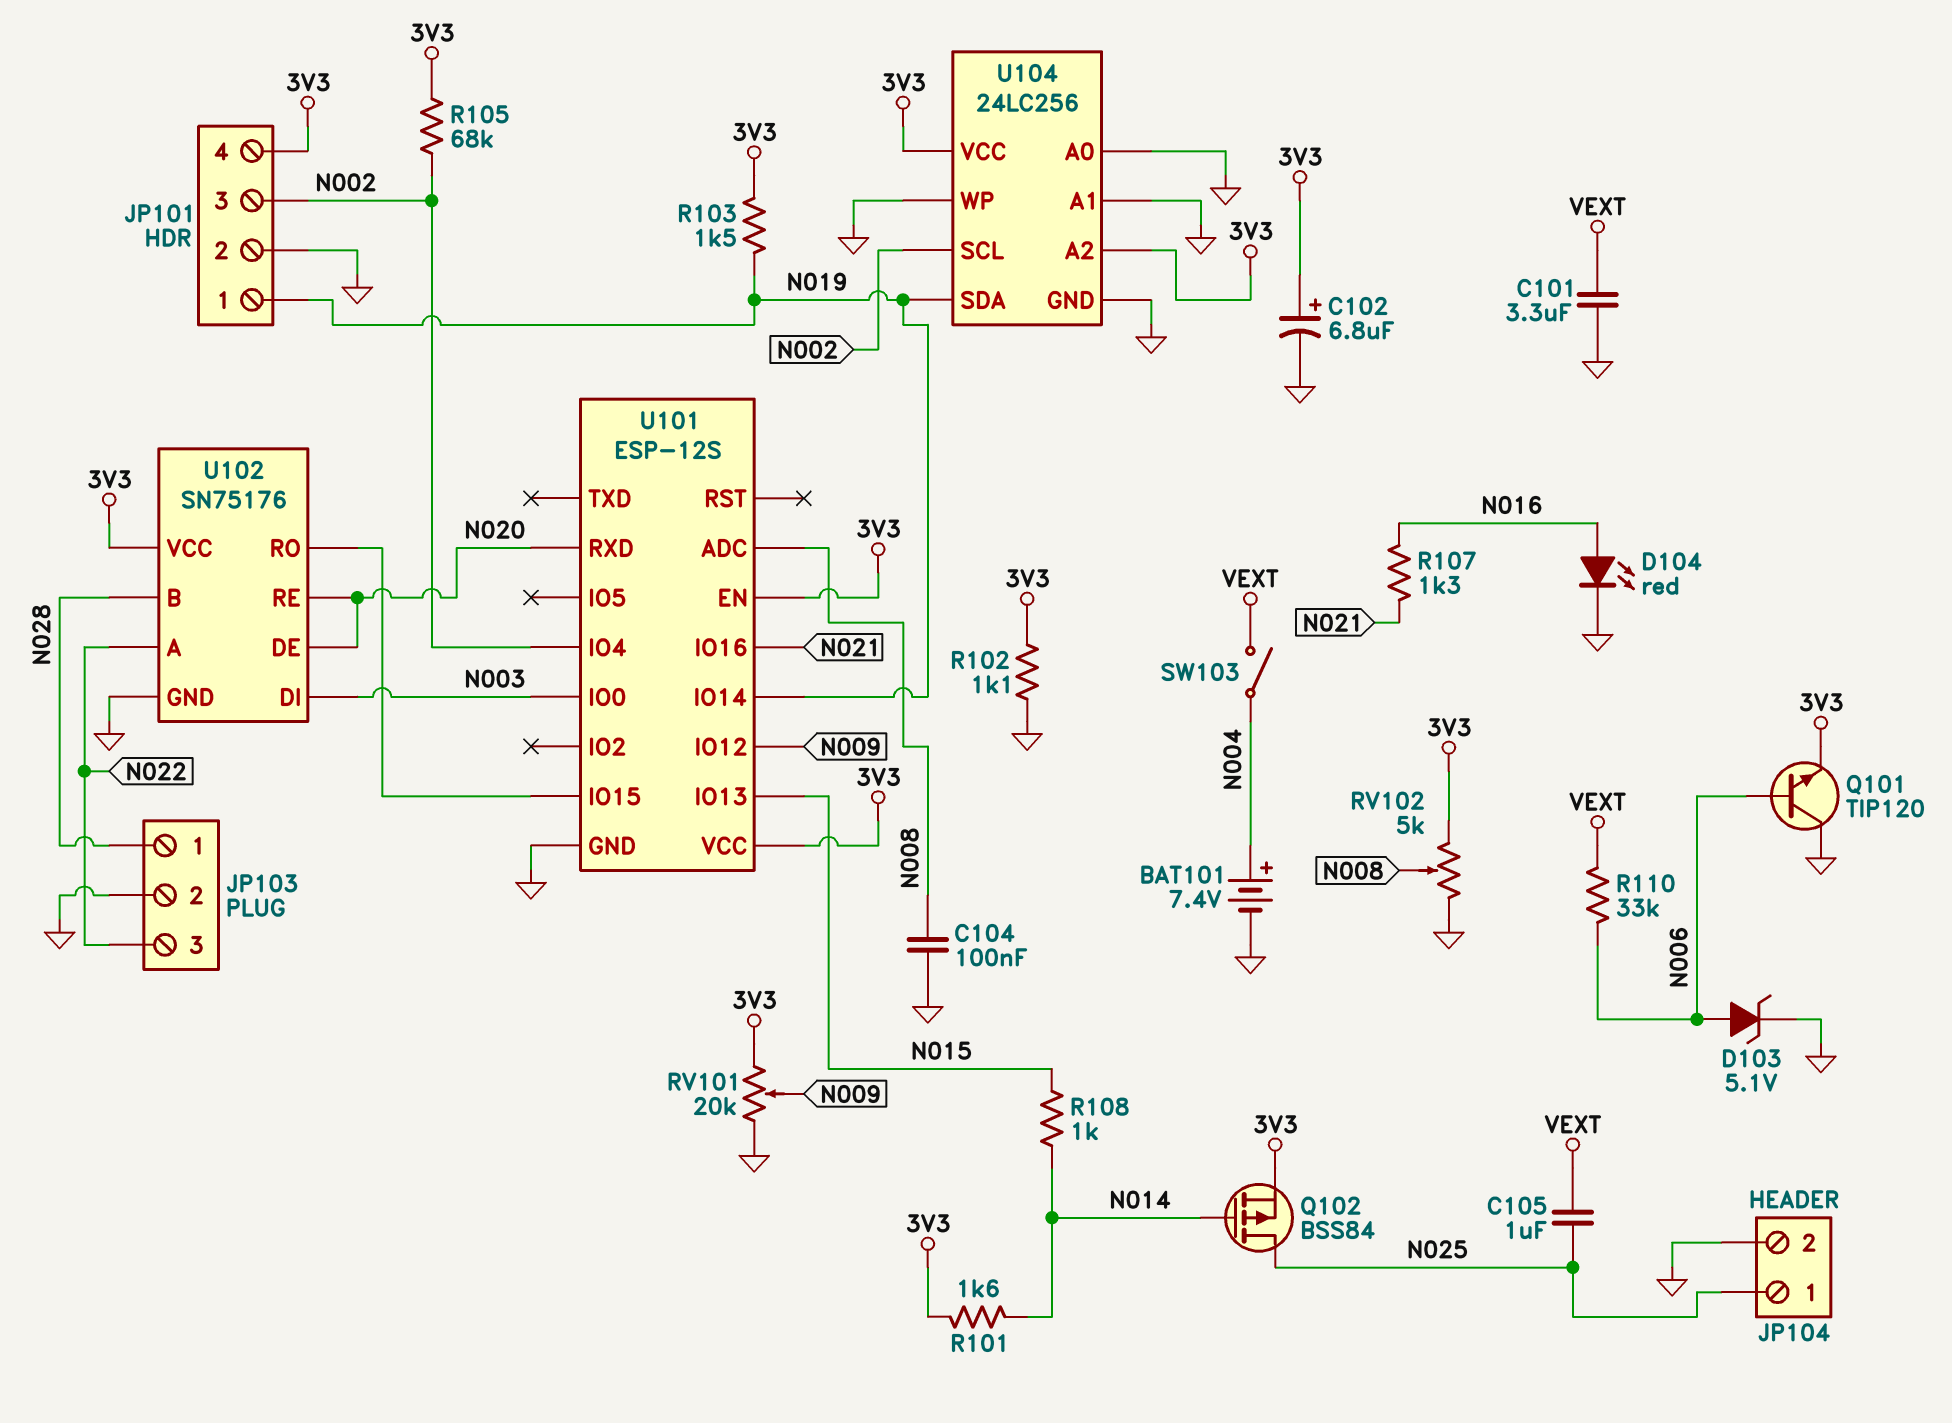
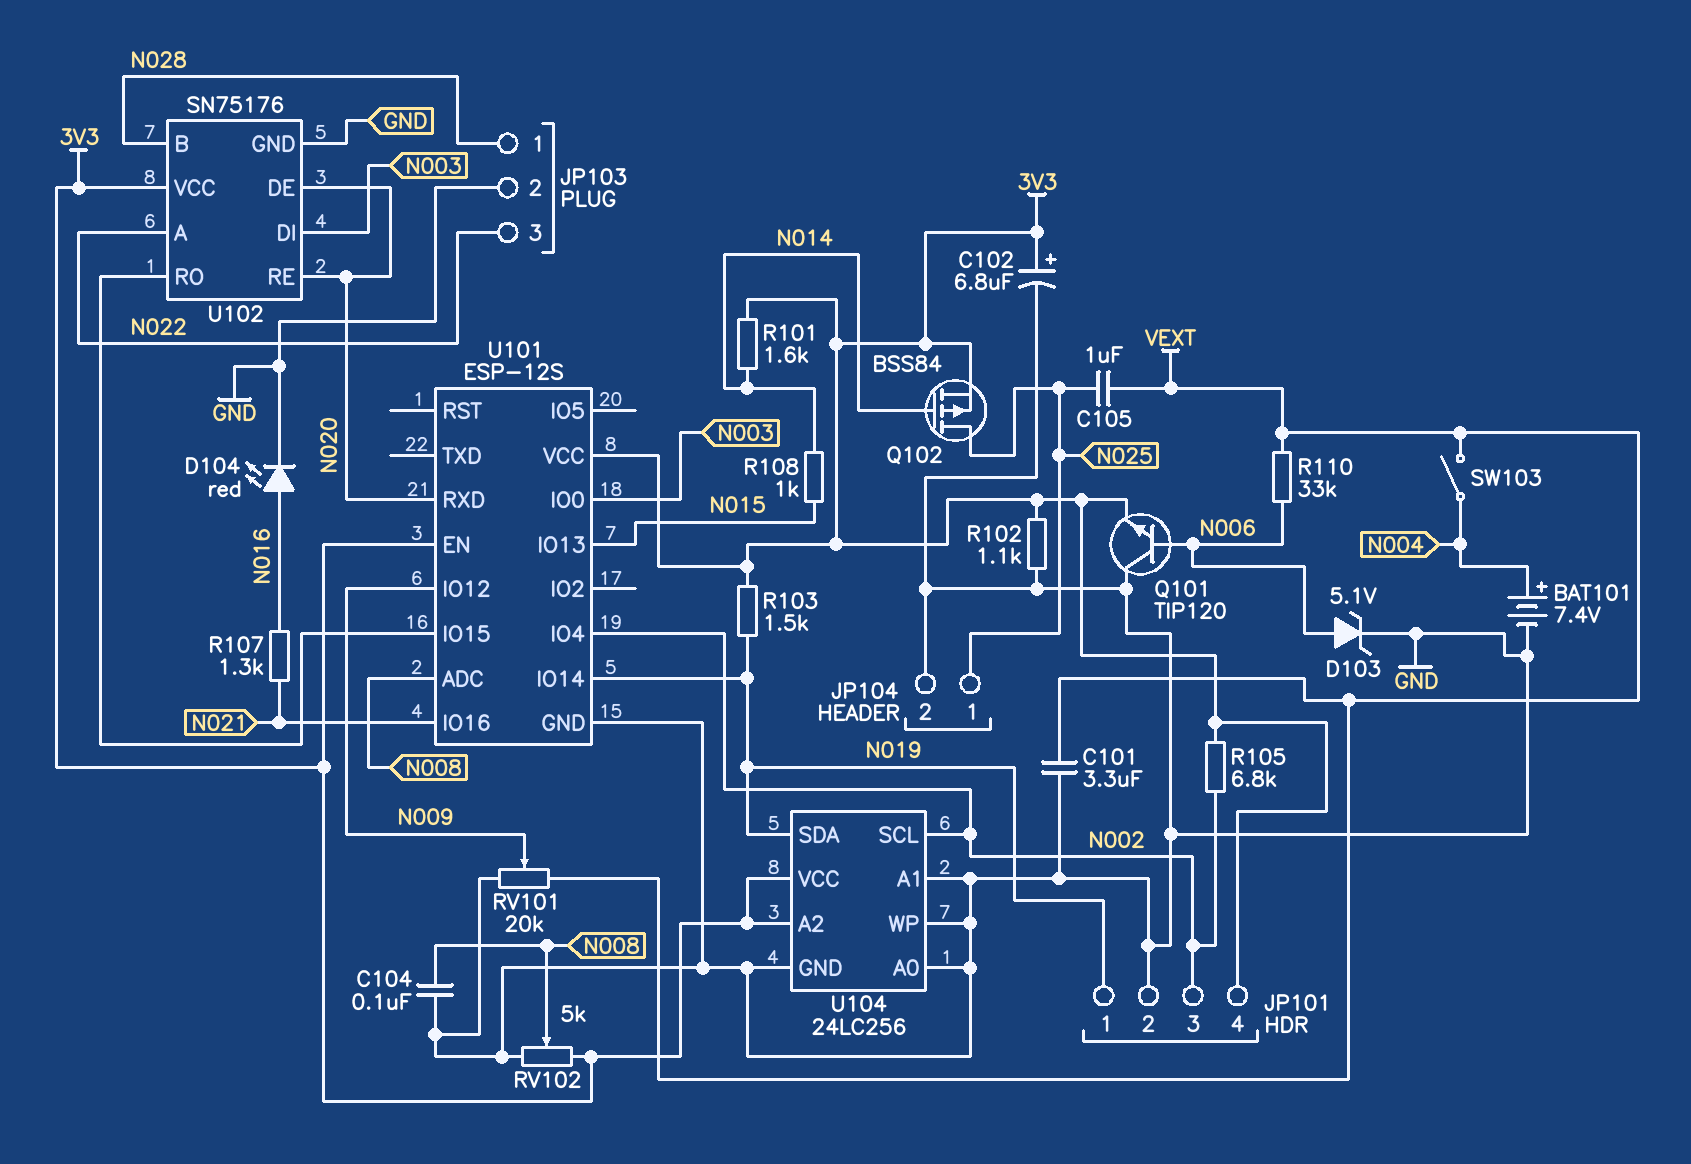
R105: 68k (3V3, N002) -> 6.8k (3V3, N002)
RV101: 20k (3V3, GND, wiper N009) -> 20k (GND, VEXT, wiper N009)

